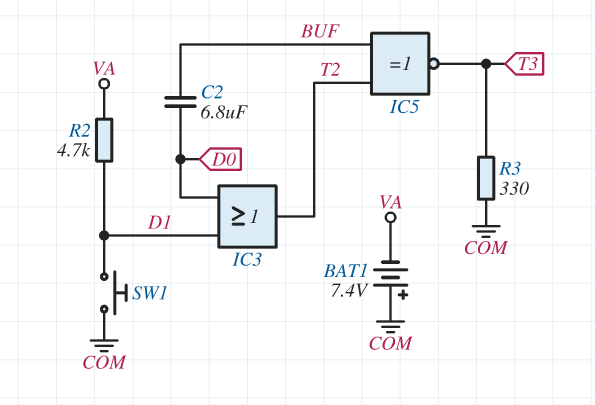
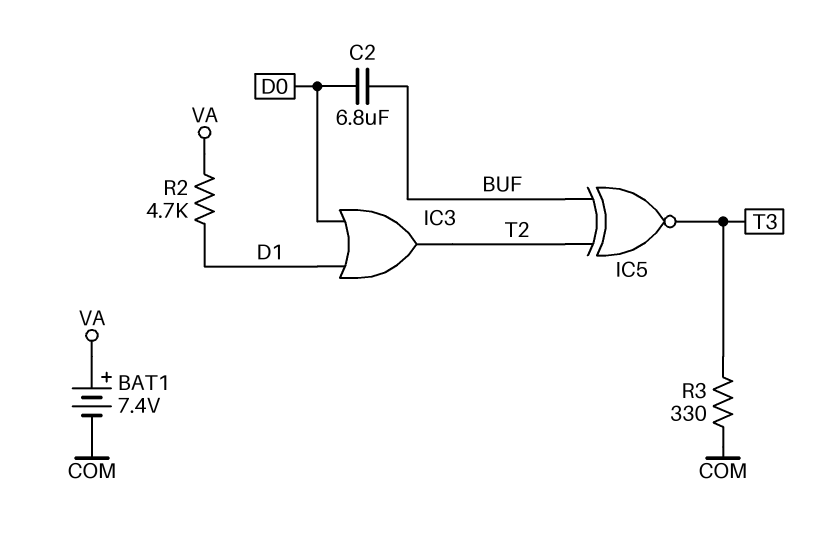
BAT1: 7.4V (plus COM, minus VA) -> 7.4V (plus VA, minus COM)
SW1: button (COM, D1) -> none

